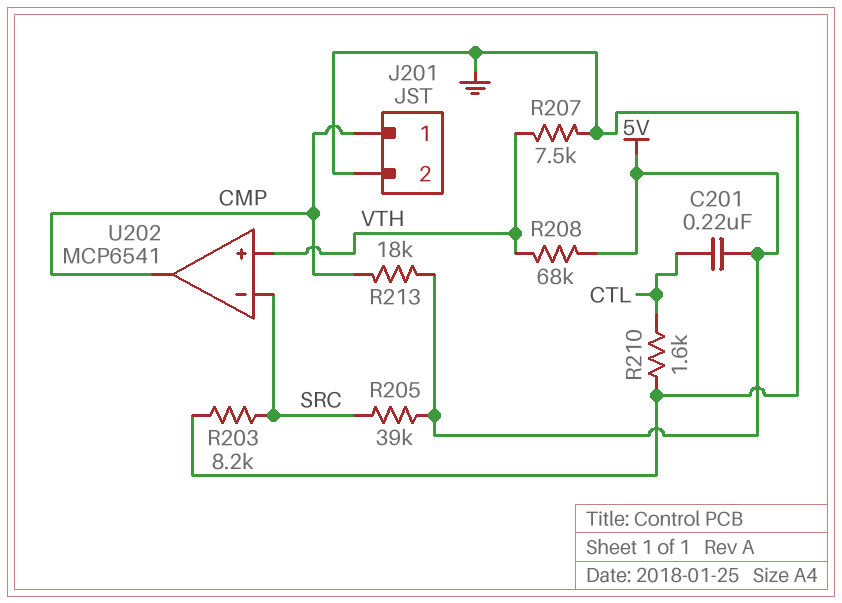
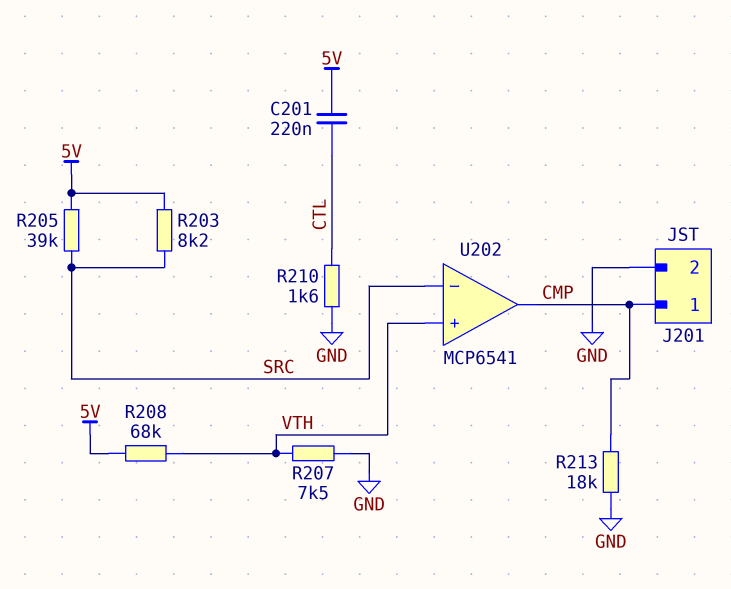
R203: 8.2k (GND, SRC) -> 8.2k (5V, SRC)
R213: 18k (5V, CMP) -> 18k (CMP, GND)

